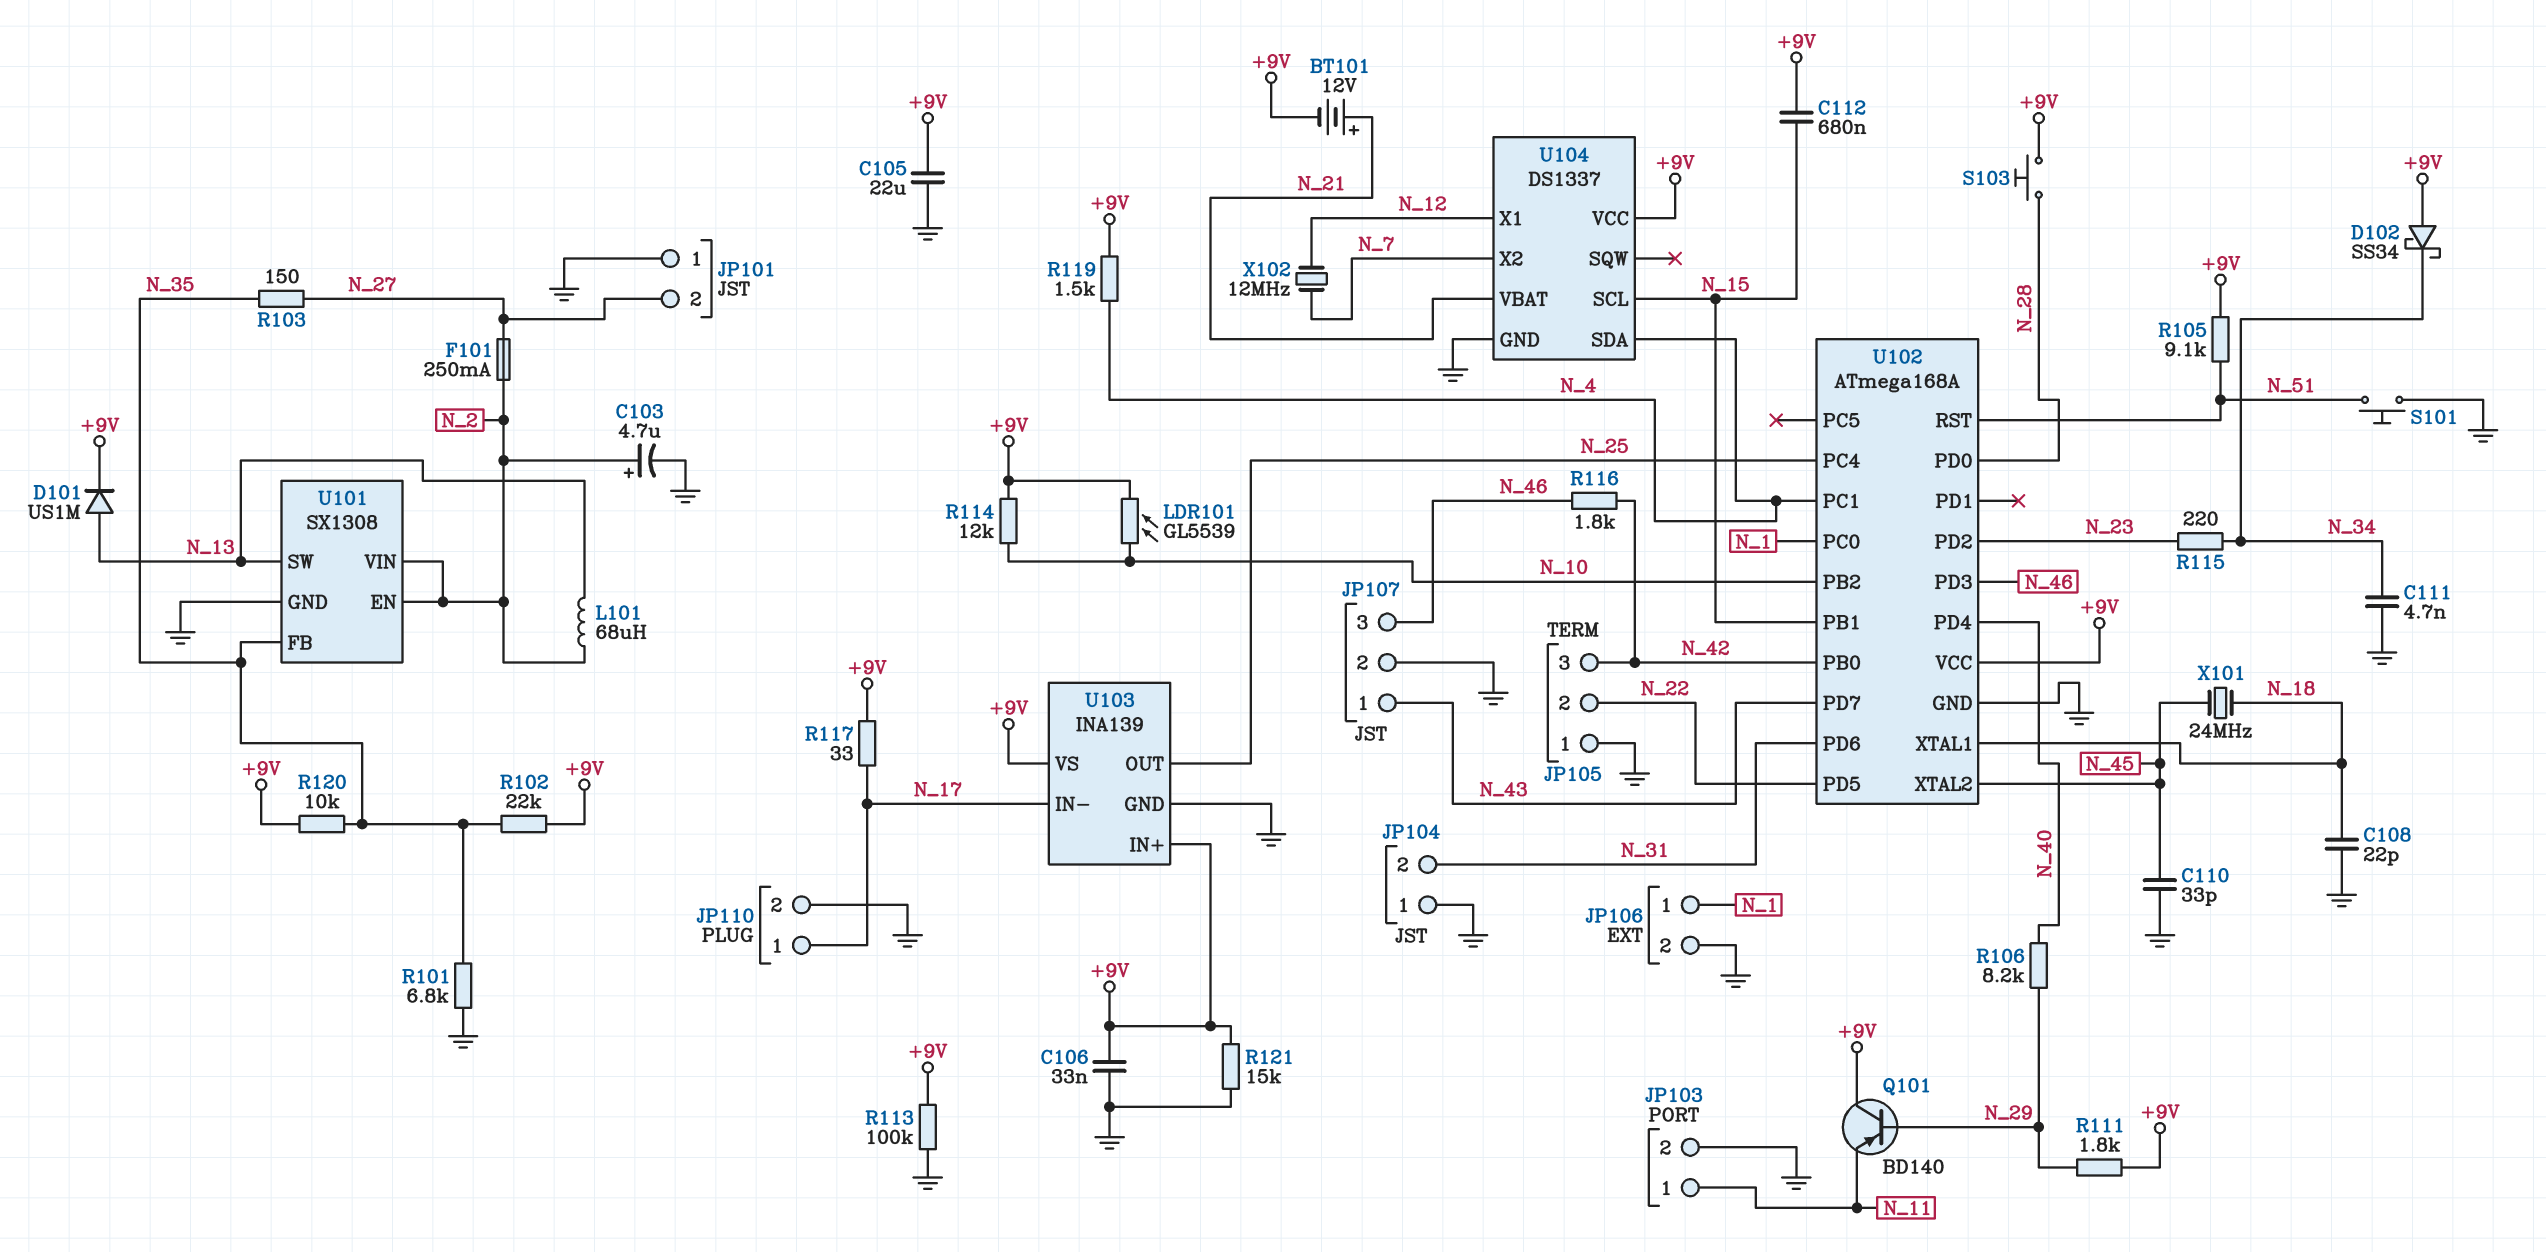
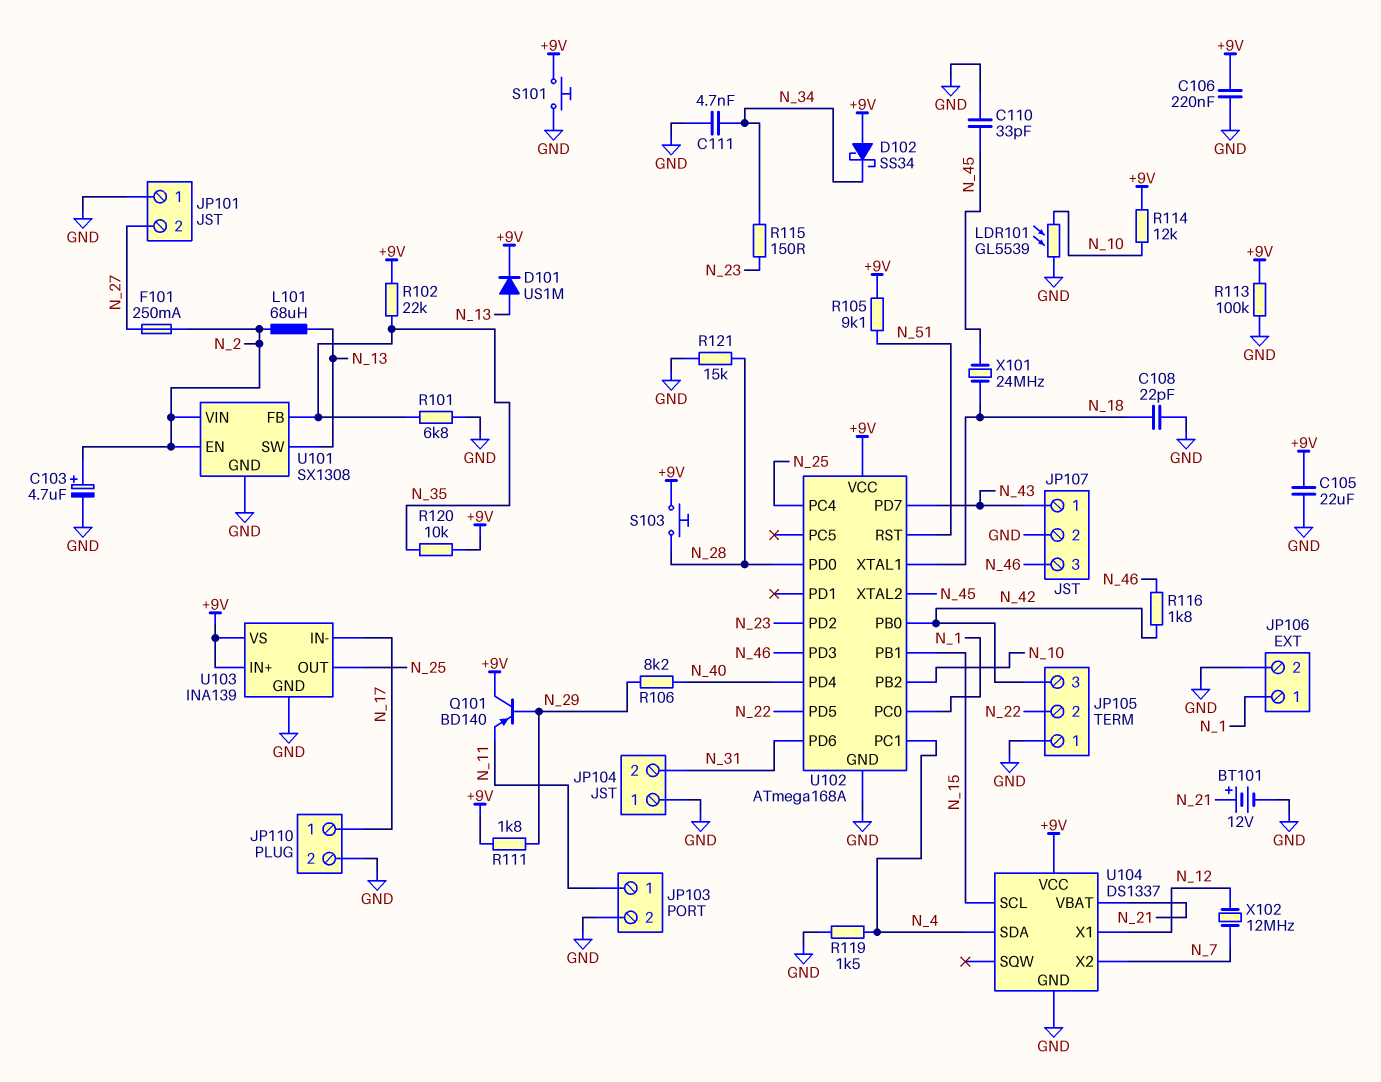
BT101: 12V (plus N_21, minus +9V) -> 12V (plus N_21, minus GND)
C106: 33nF (+9V, GND) -> 220nF (+9V, GND)
C112: 680nF (+9V, N_15) -> none
LDR101: GL5539 (+9V, N_10) -> GL5539 (GND, N_10)
R103: 150 (N_27, N_35) -> none
R115: 220 (N_23, N_34) -> 150 (N_23, N_34)
R117: 33 (+9V, N_17) -> none
R119: 1.5k (+9V, N_4) -> 1.5k (GND, N_4)
R121: 15k (+9V, GND) -> 15k (GND, N_28)
S101: button (GND, N_51) -> button (+9V, GND)

